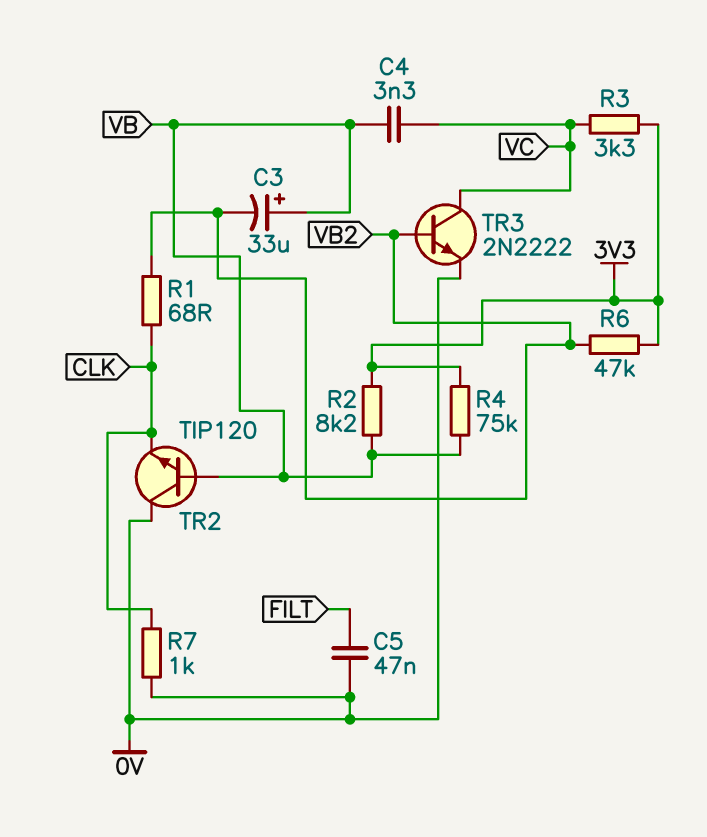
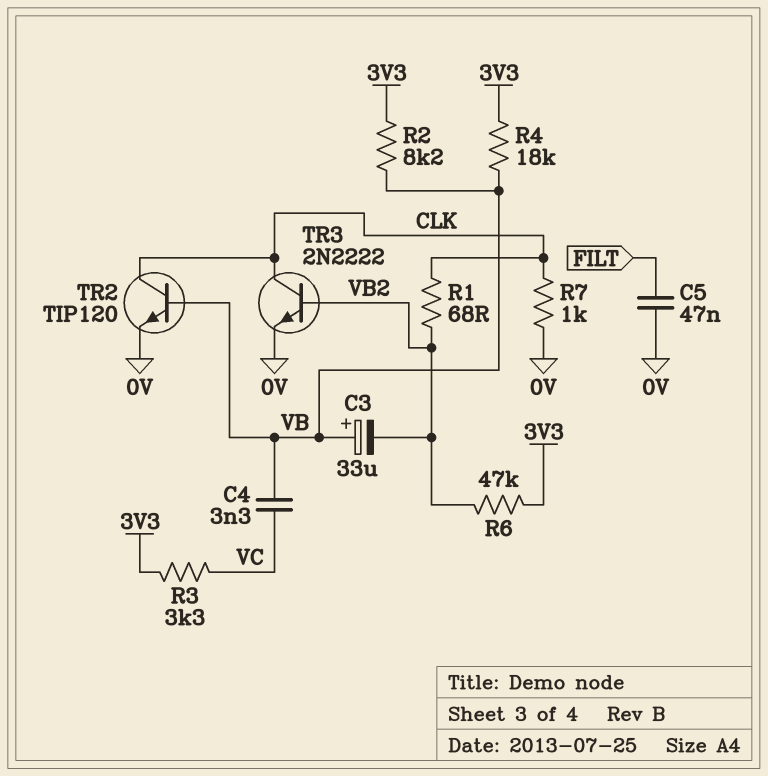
R4: 75k (3V3, VB) -> 18k (3V3, VB)
TR2: NPN TIP120 (B VB, C 0V, E CLK) -> NPN TIP120 (B VB, C CLK, E 0V)
TR3: NPN 2N2222 (B VB2, C VC, E 0V) -> NPN 2N2222 (B VB2, C CLK, E 0V)

